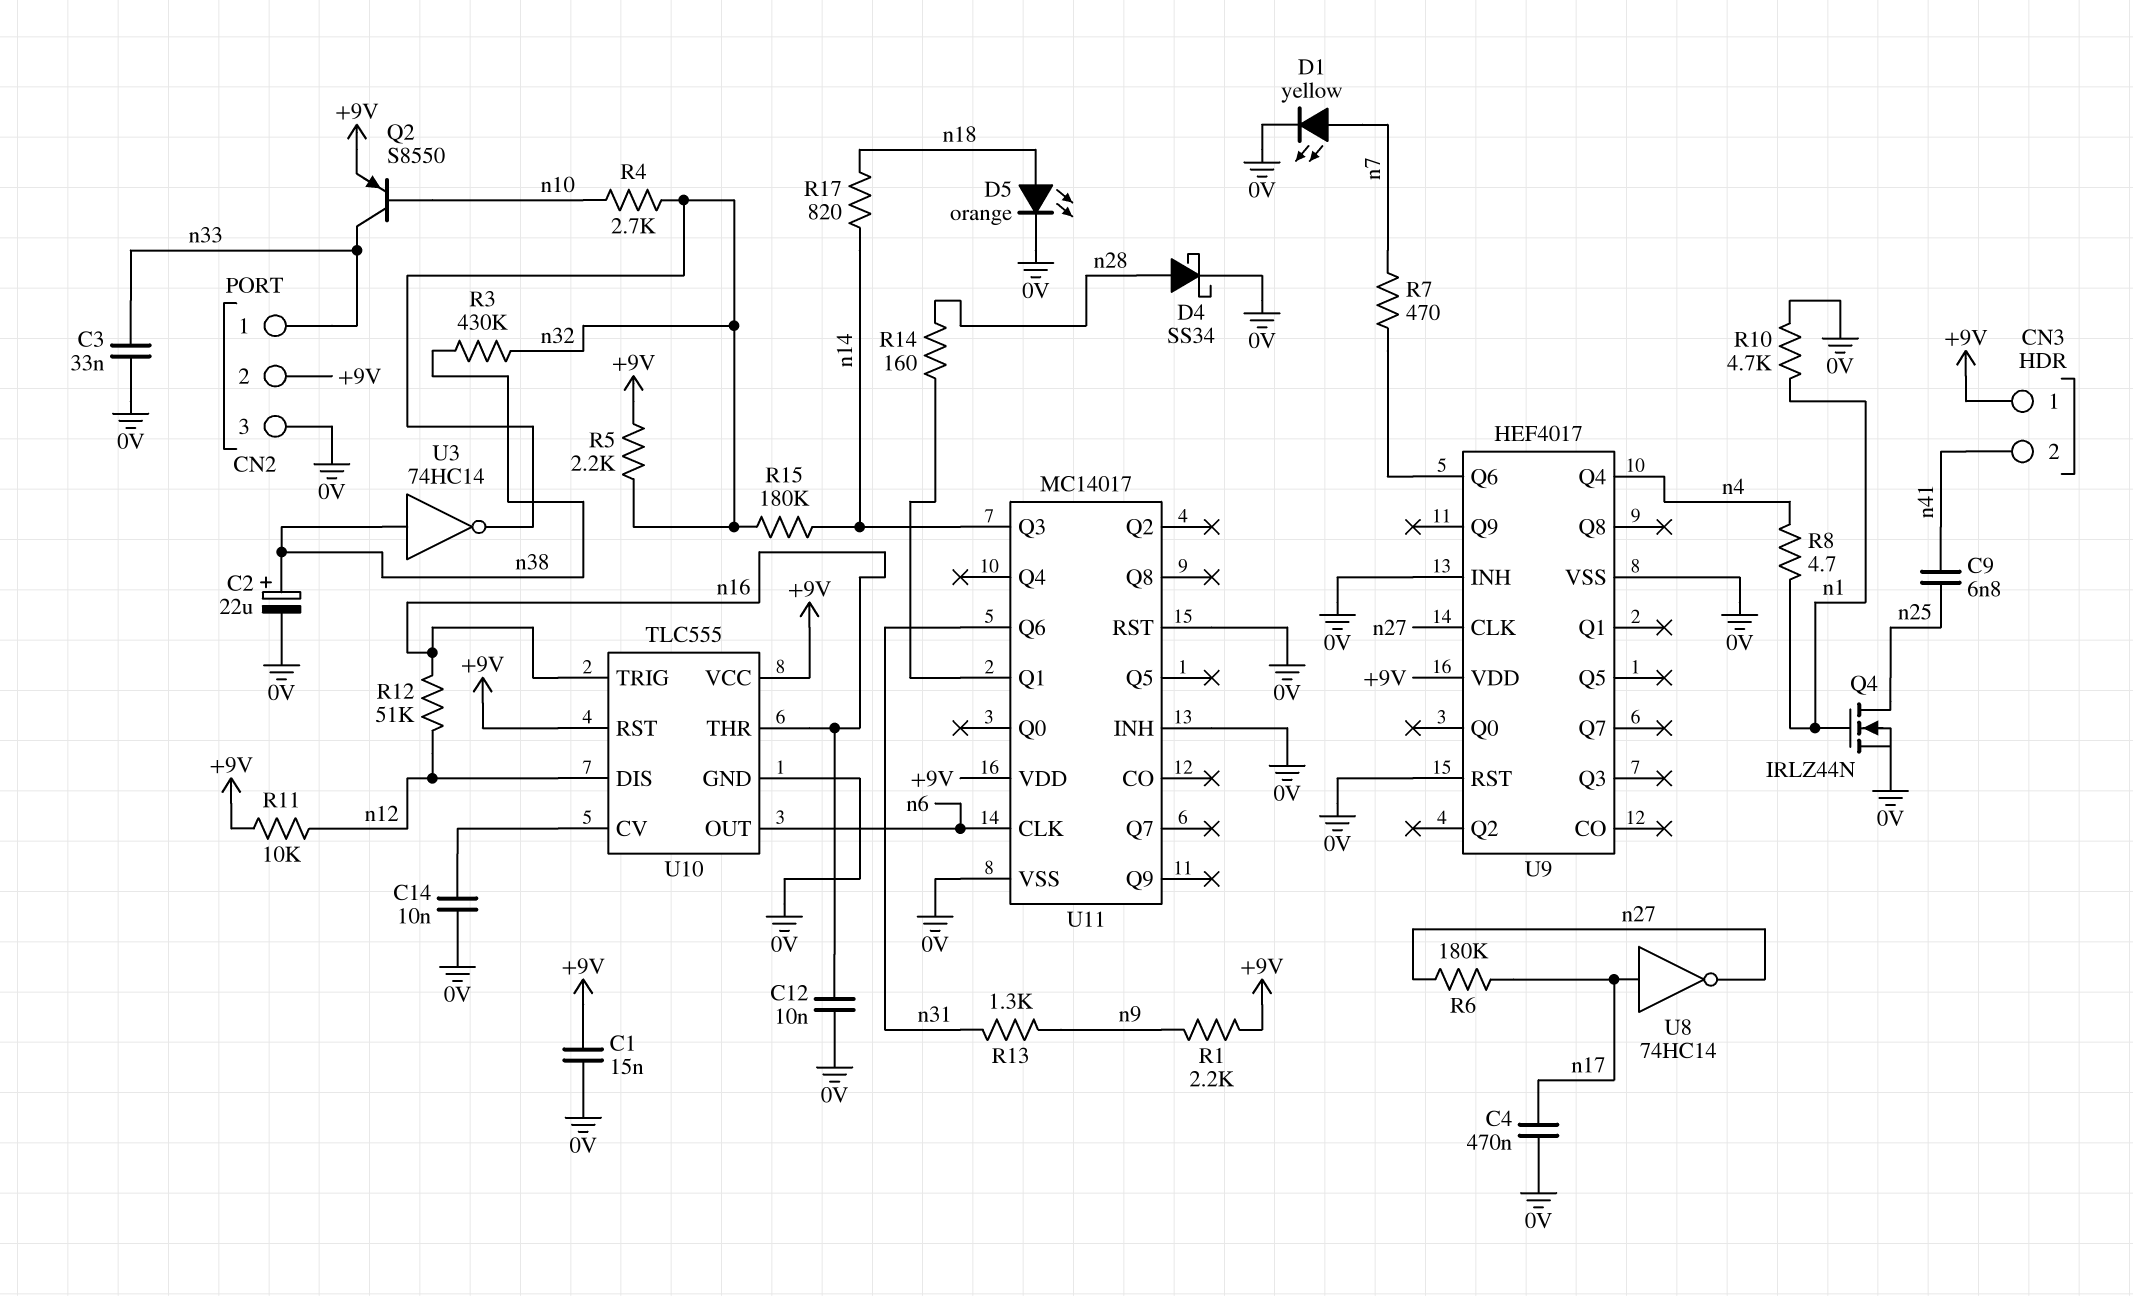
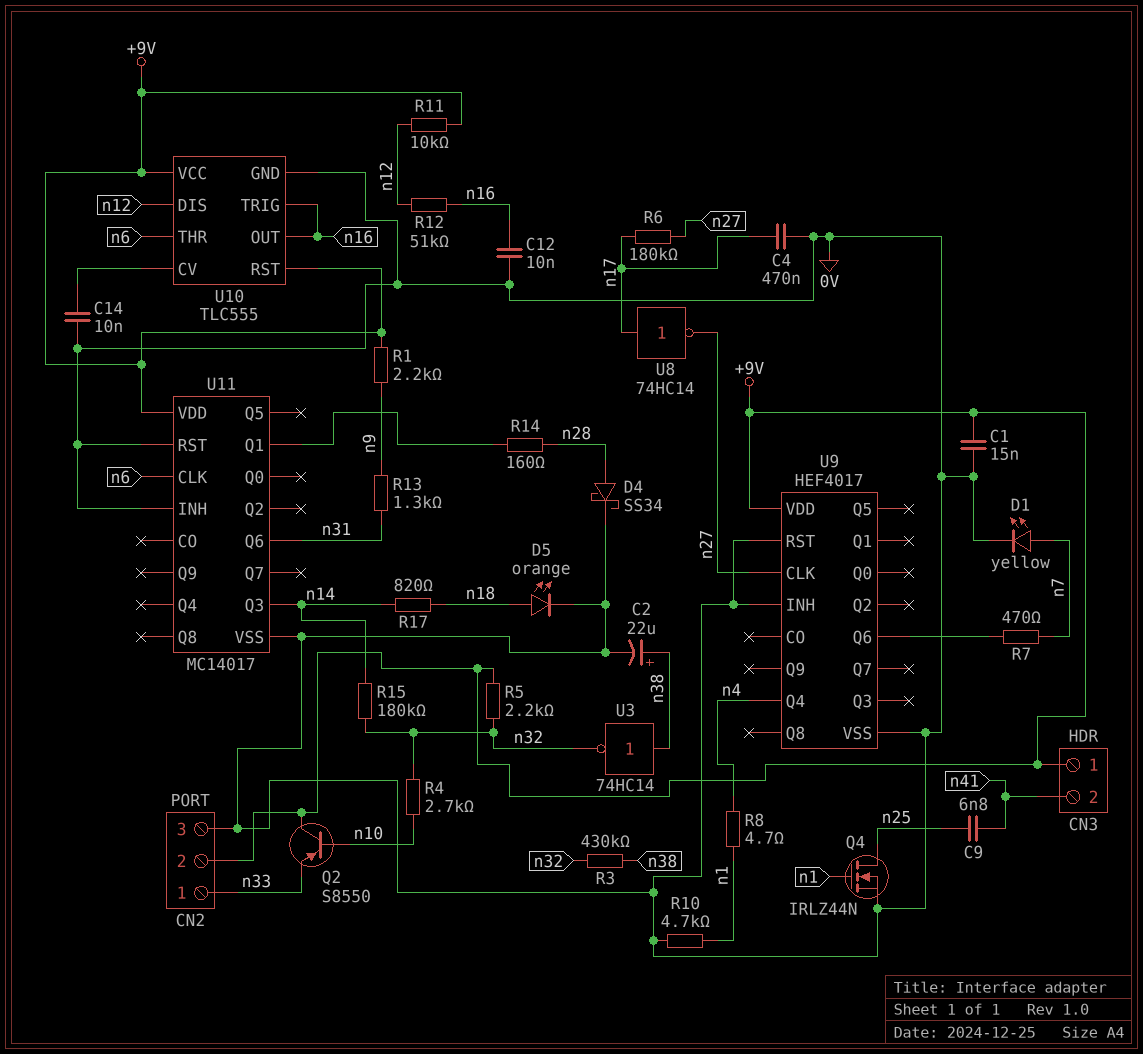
C3: 33nF (0V, n33) -> none
Q2: PNP S8550 (B n10, C n33, E +9V) -> PNP S8550 (B n10, C +9V, E n33)
U10 pin OUT: n6 -> n16
U10 pin THR: n16 -> n6

